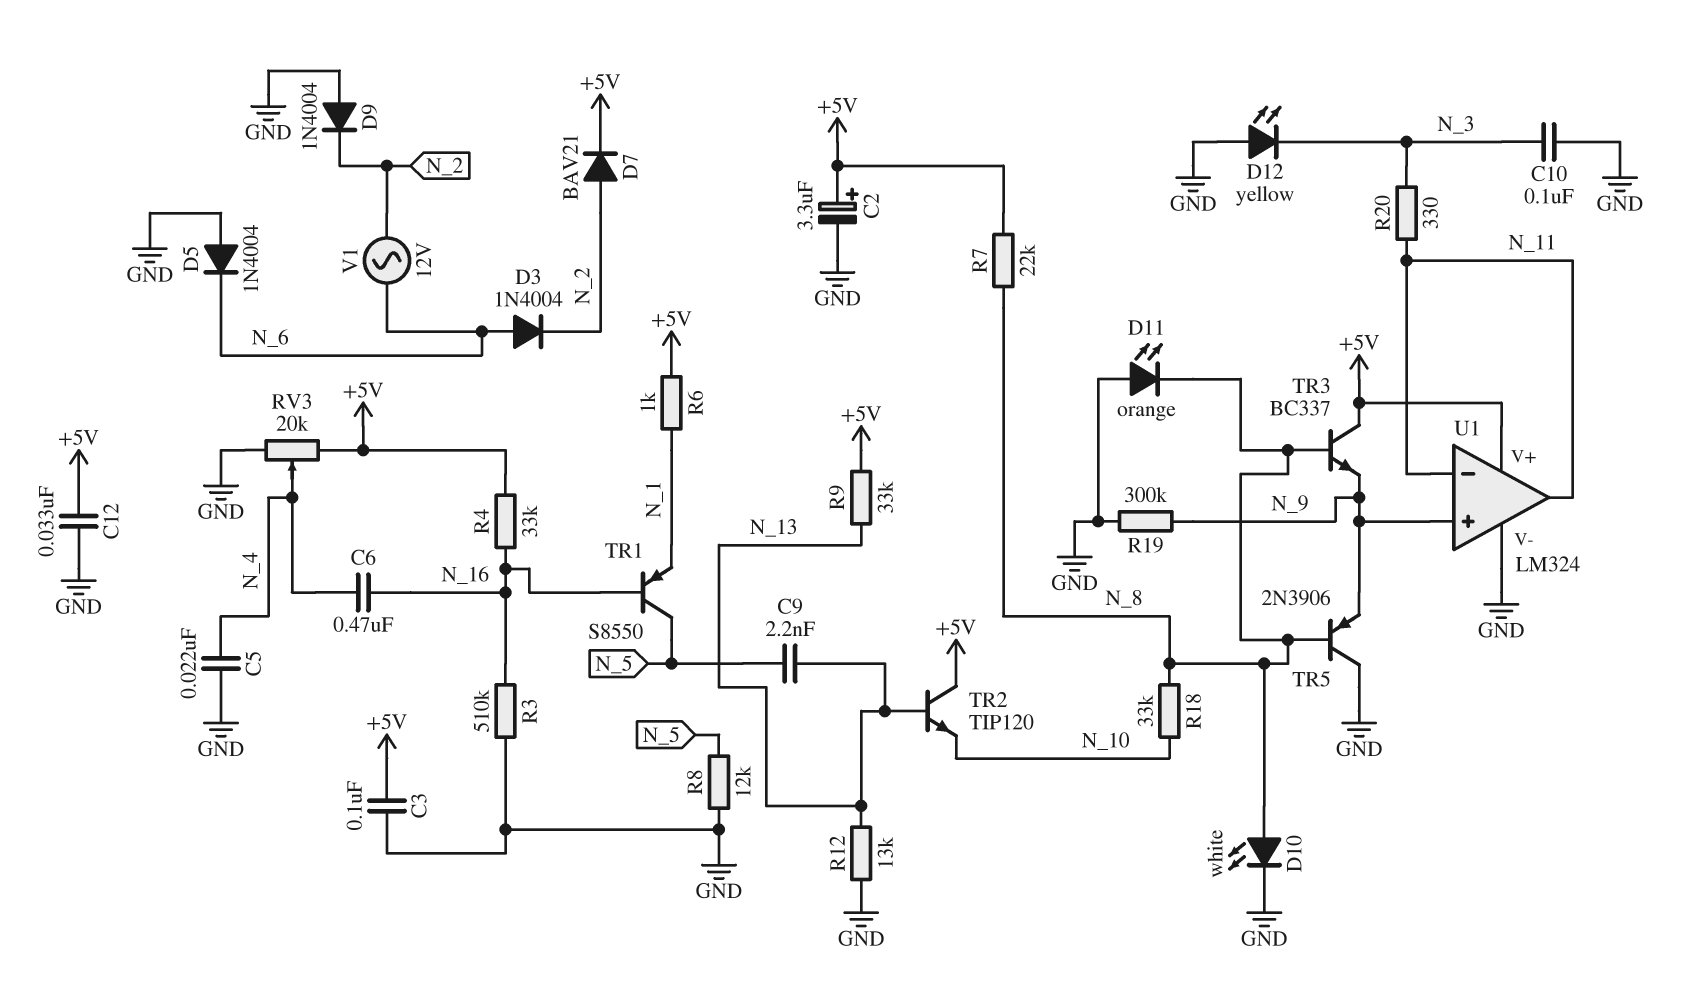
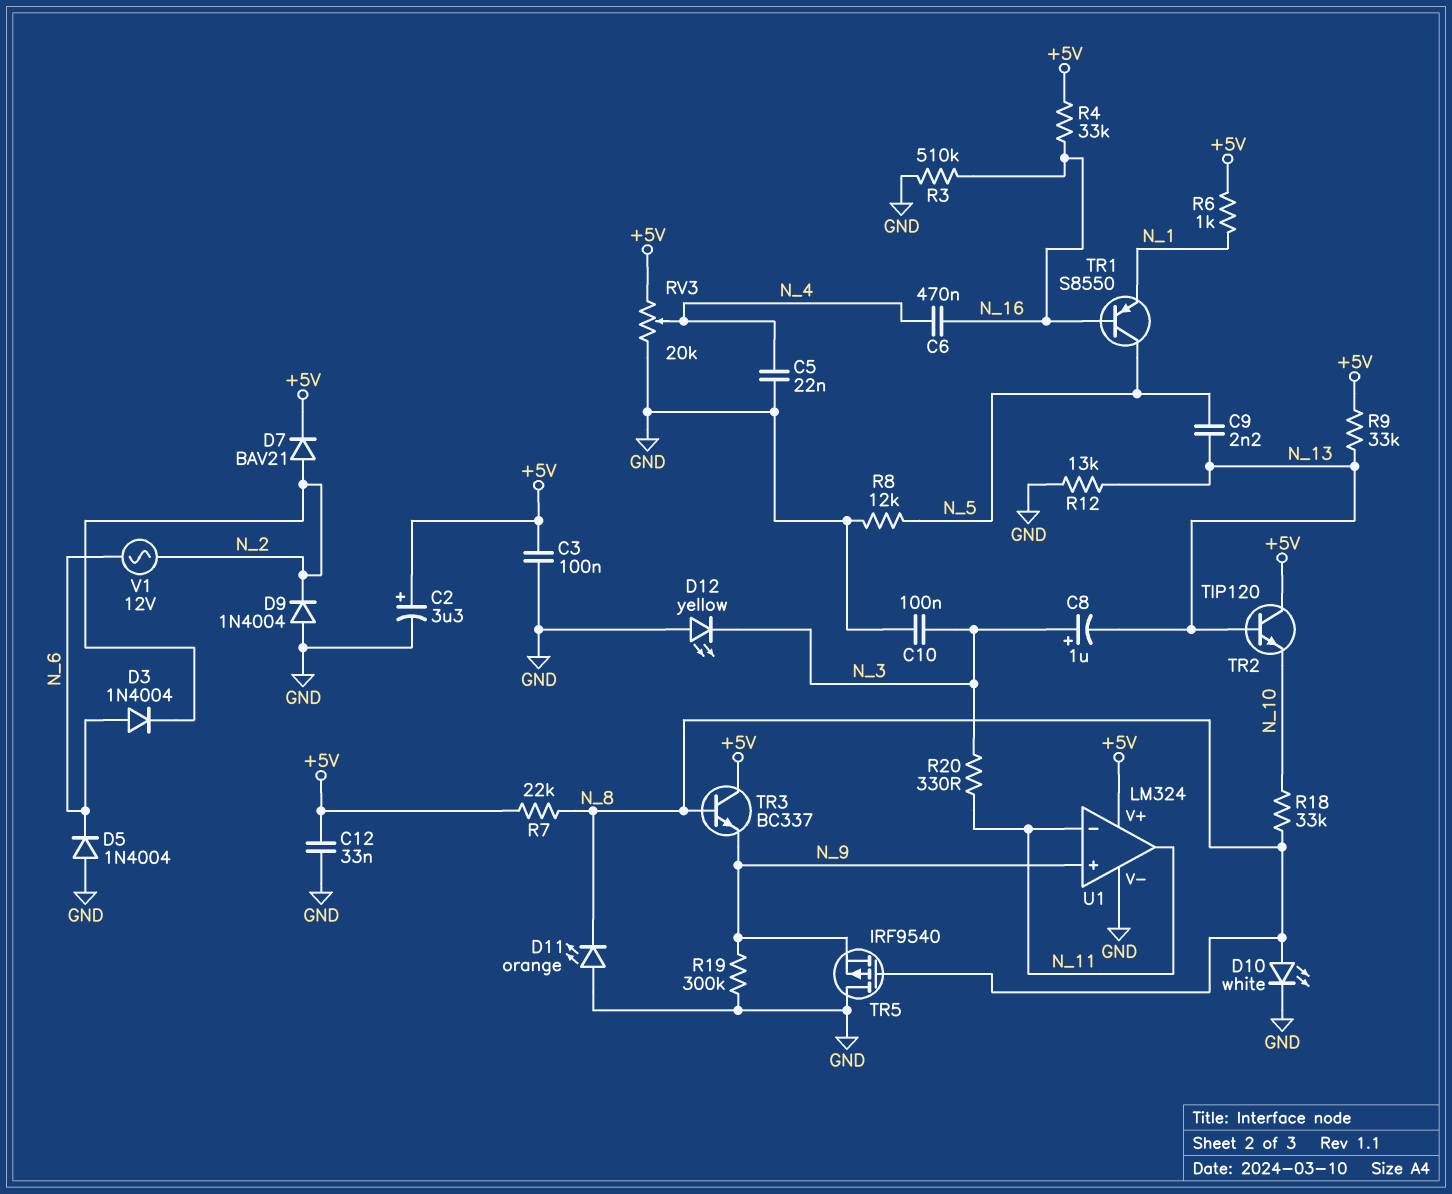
C8: none -> 1uF (plus N_3, minus N_13)
TR5: PNP 2N3906 (B N_8, C GND, E N_9) -> PMOS IRF9540 (G N_8, D GND, S N_9)

